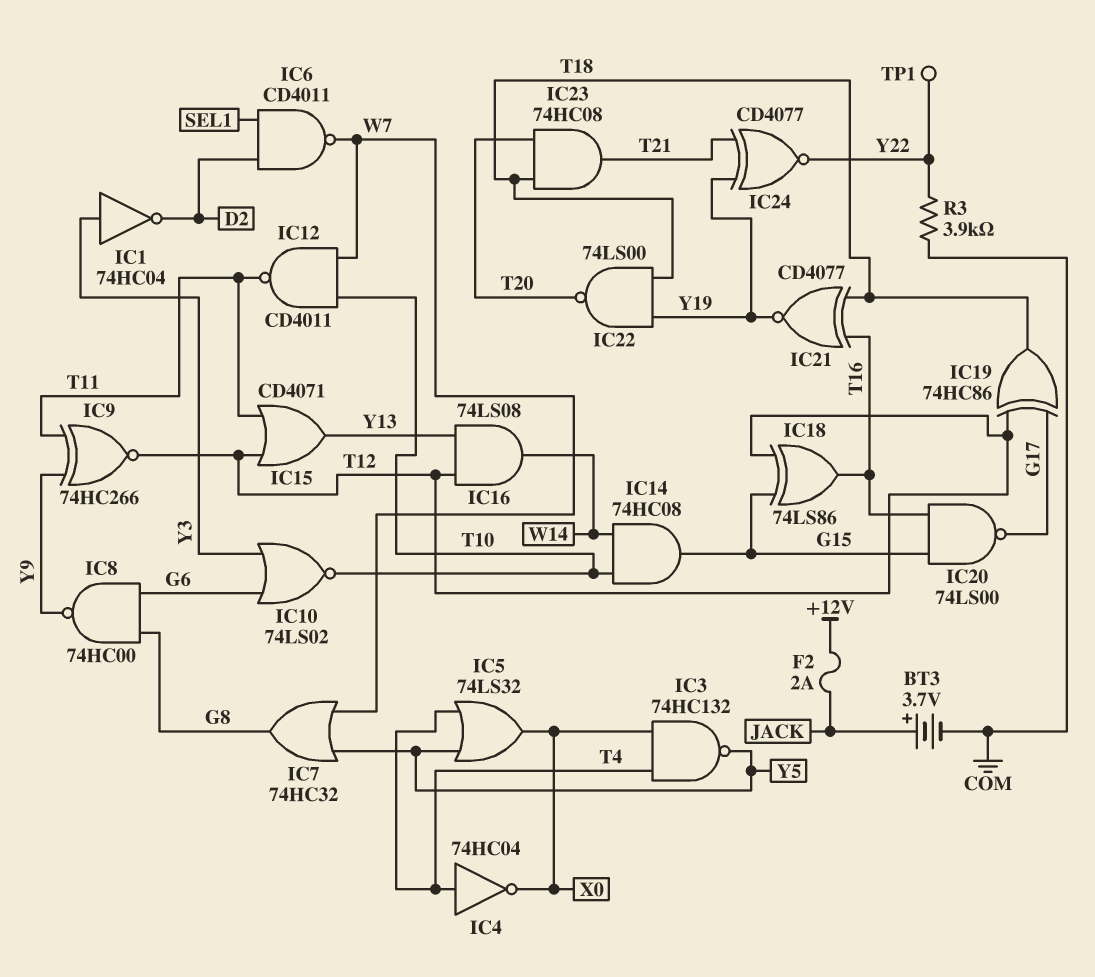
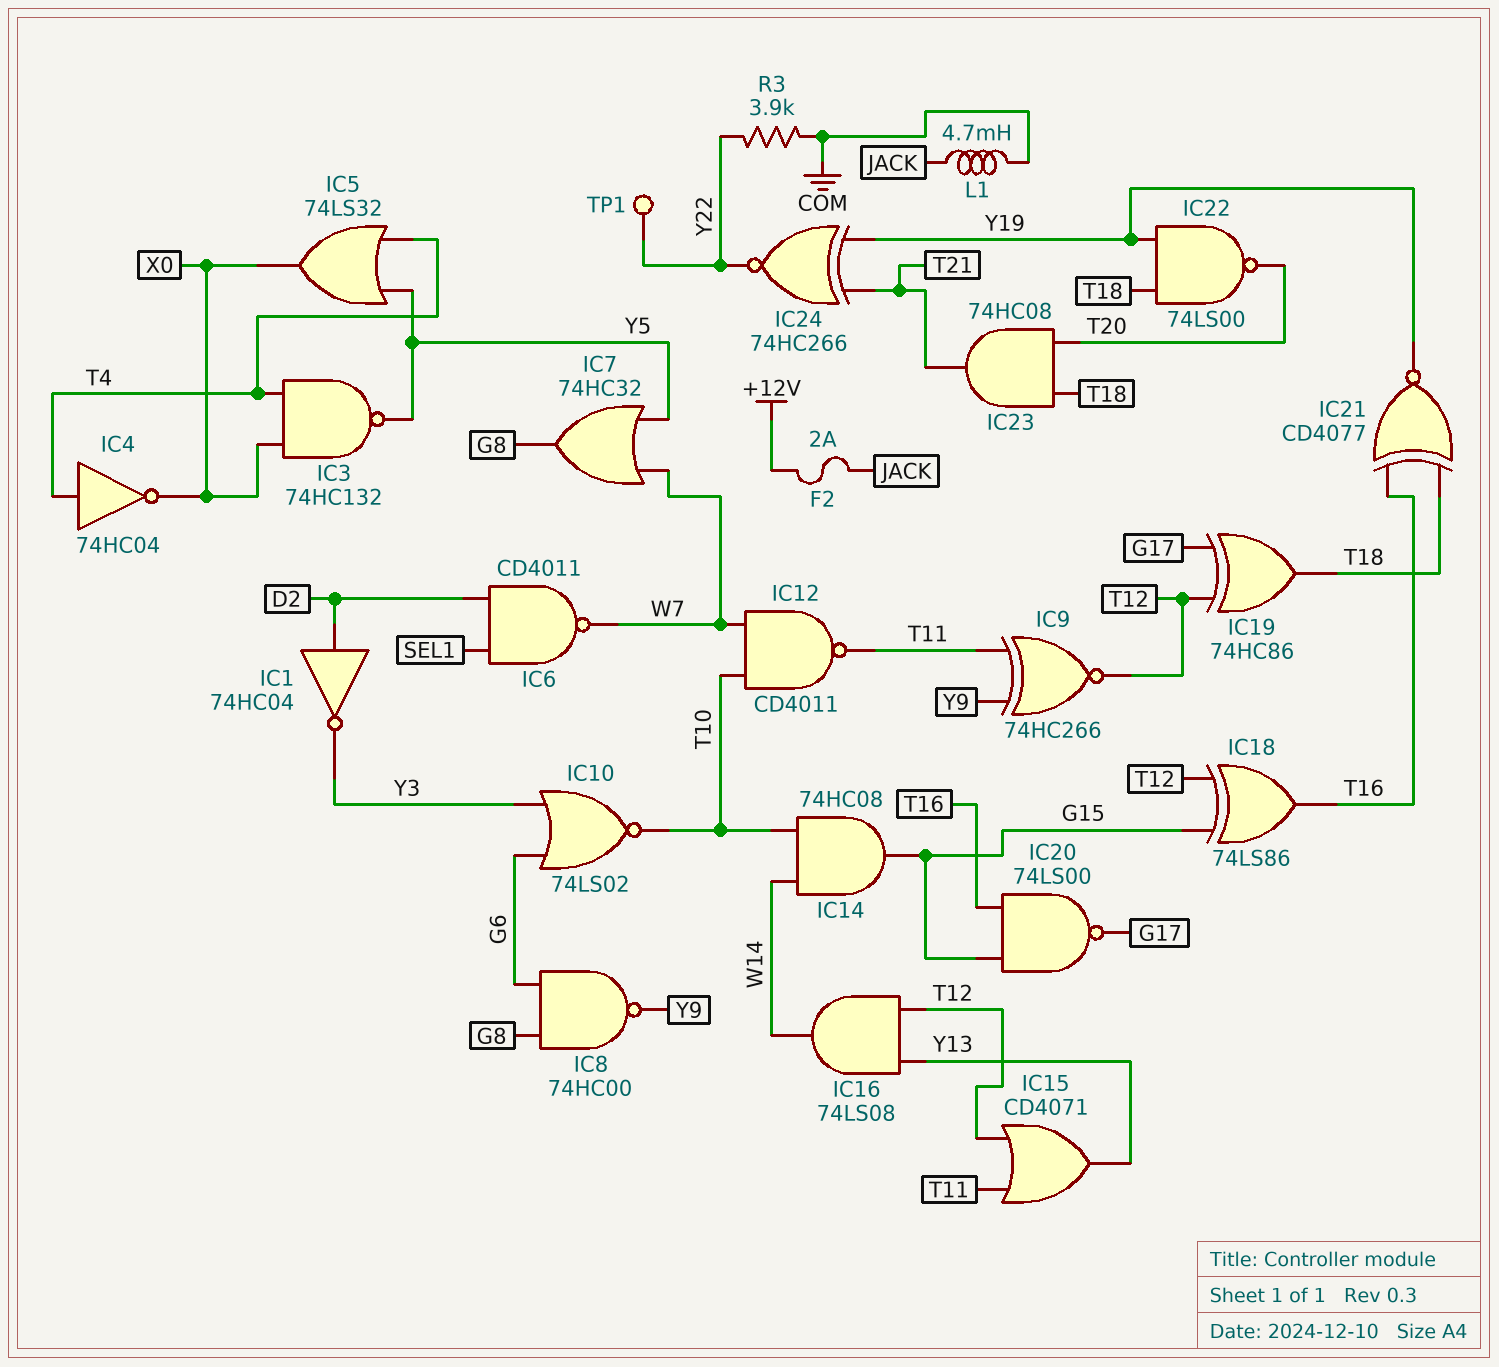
BT3: 3.7V (plus JACK, minus COM) -> none
IC1: NOT 74HC04 (in Y3, out D2) -> NOT 74HC04 (in D2, out Y3)
IC24: XNOR CD4077 (in T21, in Y19, out Y22) -> XNOR 74HC266 (in T21, in Y19, out Y22)
L1: none -> 4.7mH (COM, JACK)

